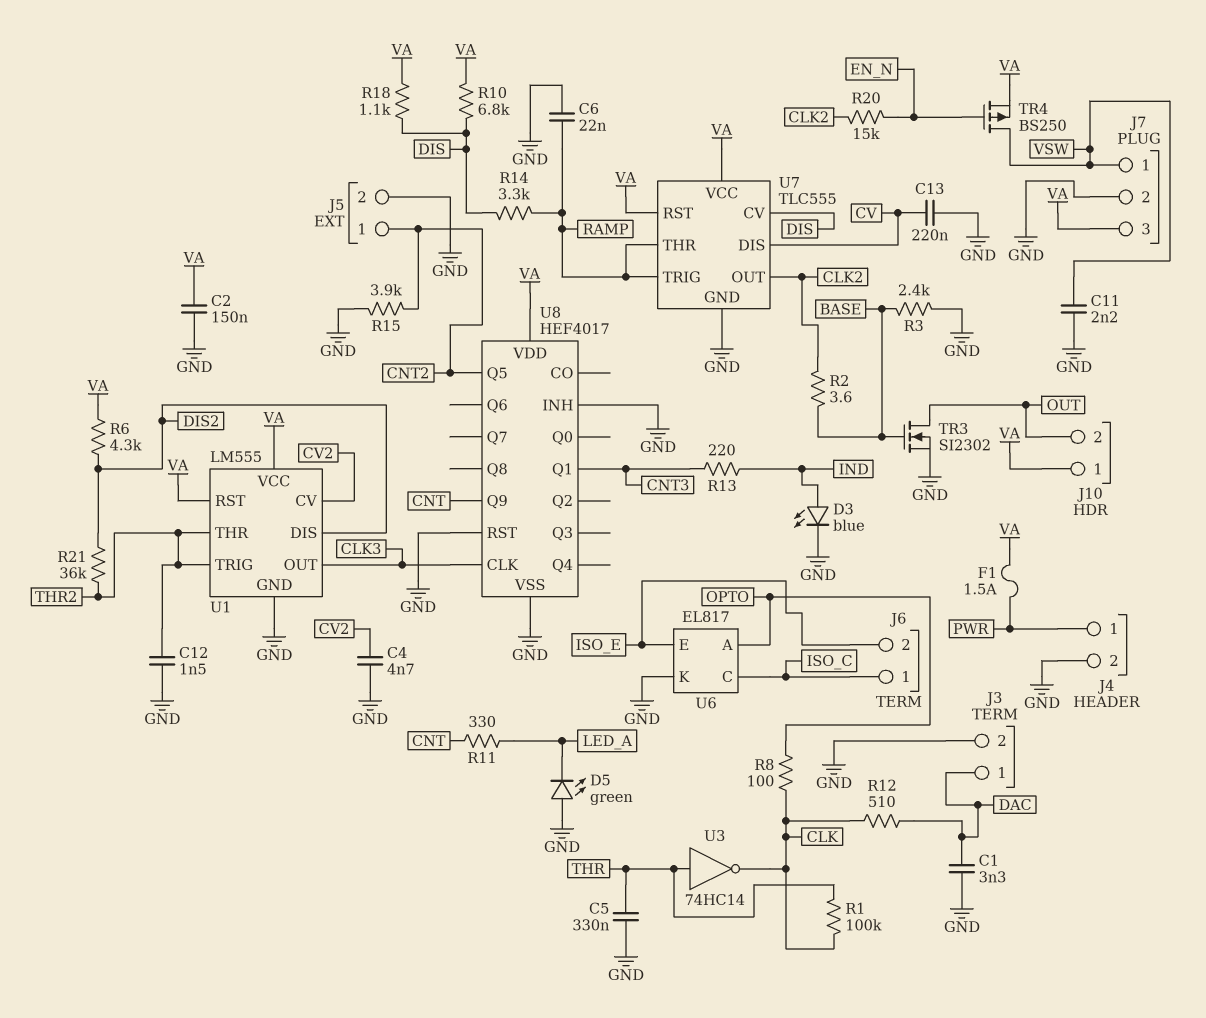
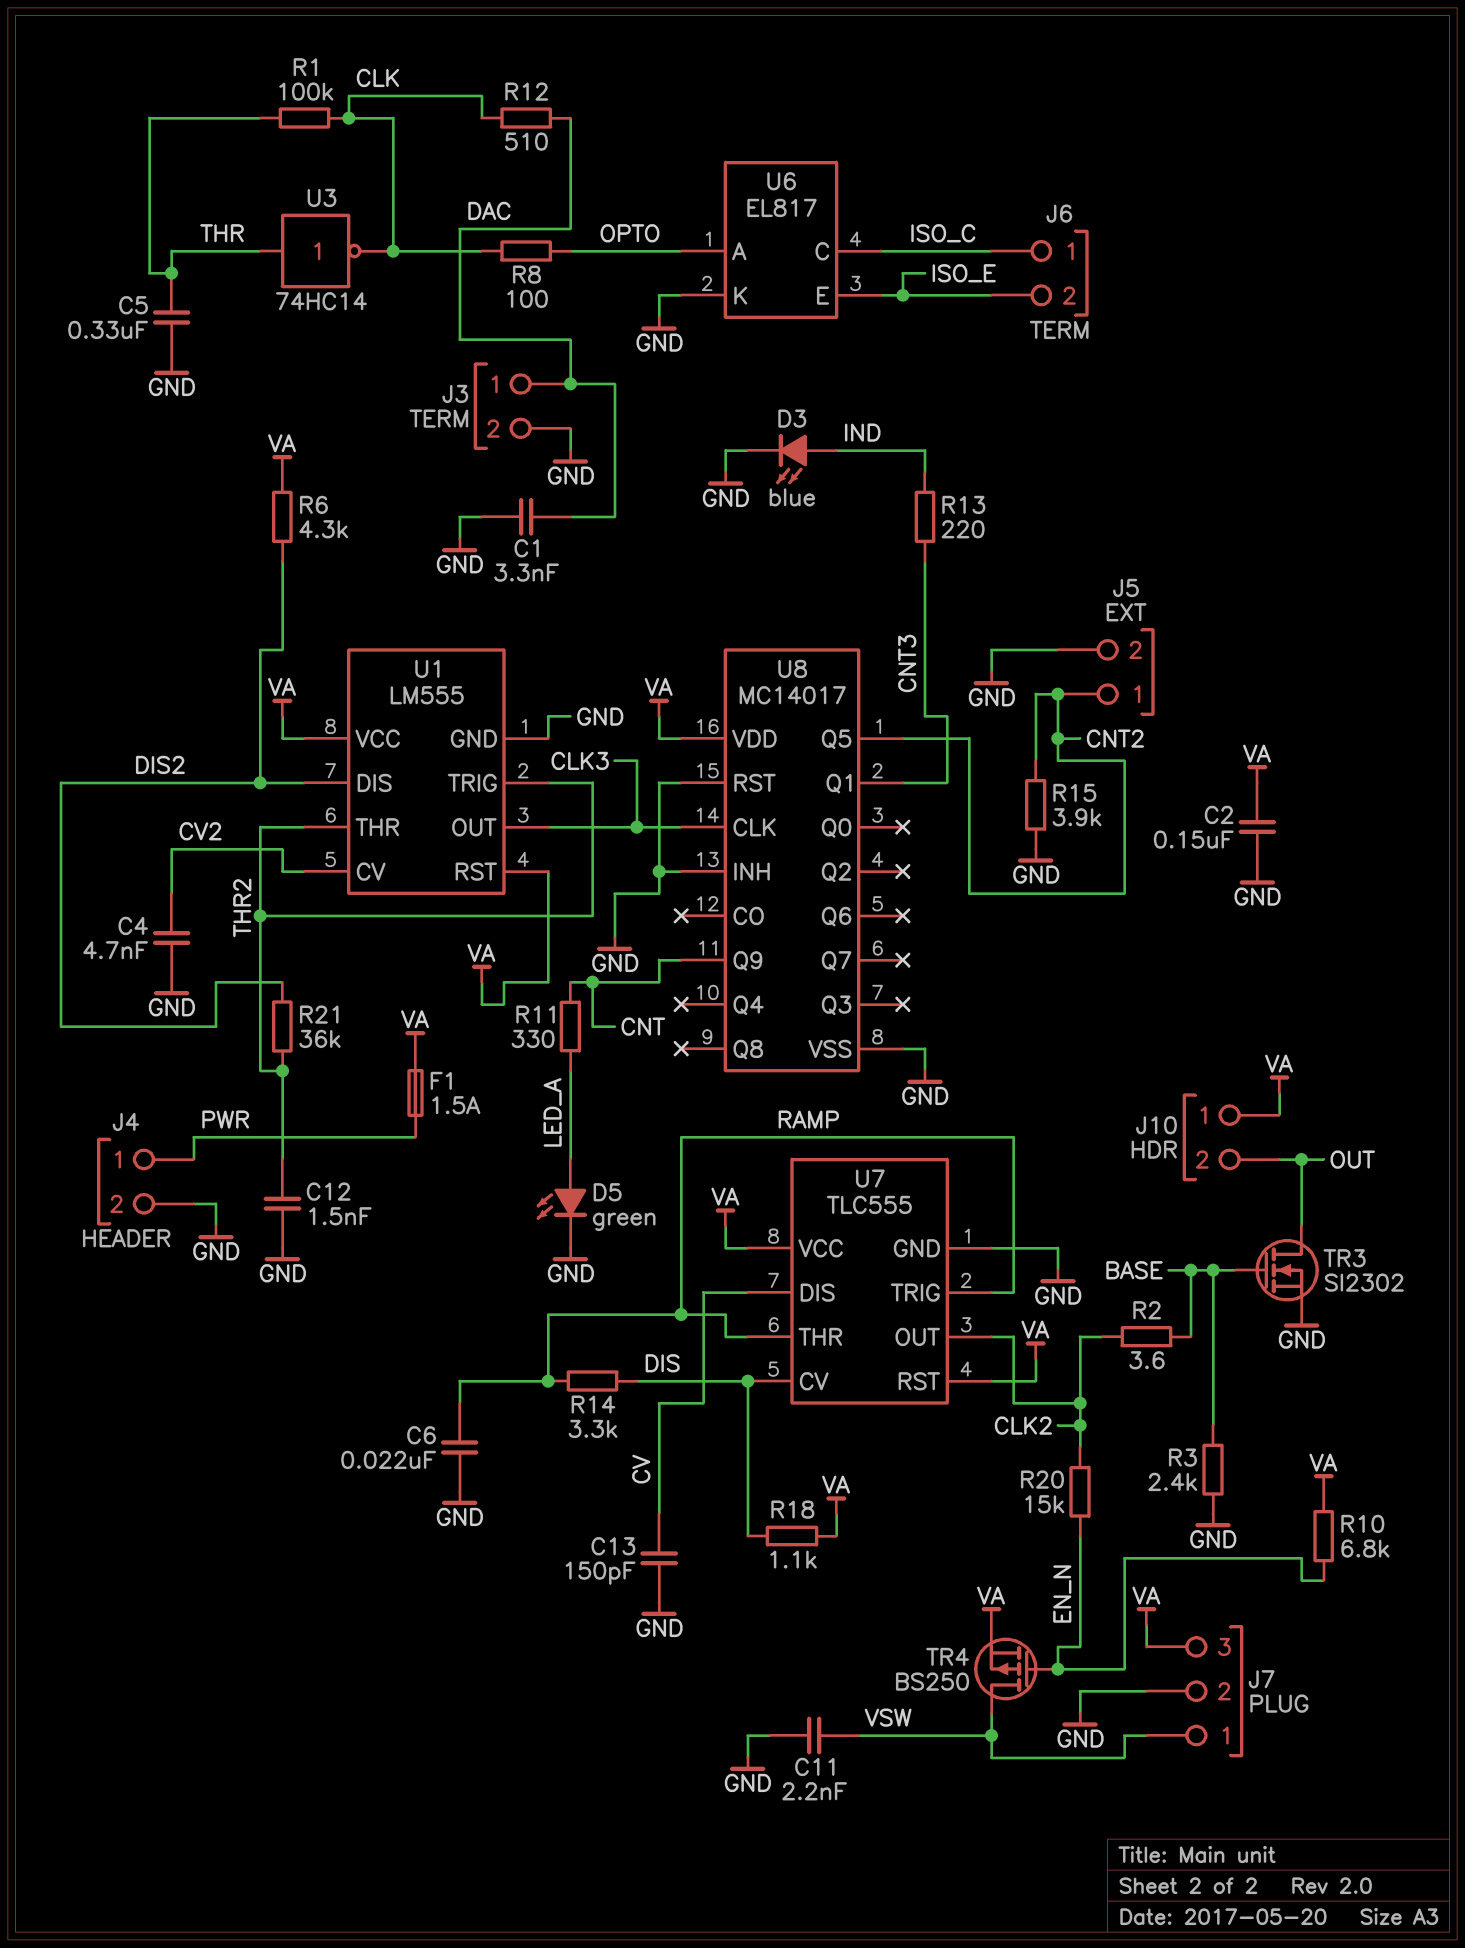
C13: 220nF (CV, GND) -> 150pF (CV, GND)
D5: LED green (A GND, K LED_A) -> LED green (A LED_A, K GND)
R10: 6.8k (DIS, VA) -> 6.8k (EN_N, VA)
U8: HEF4017 -> MC14017

